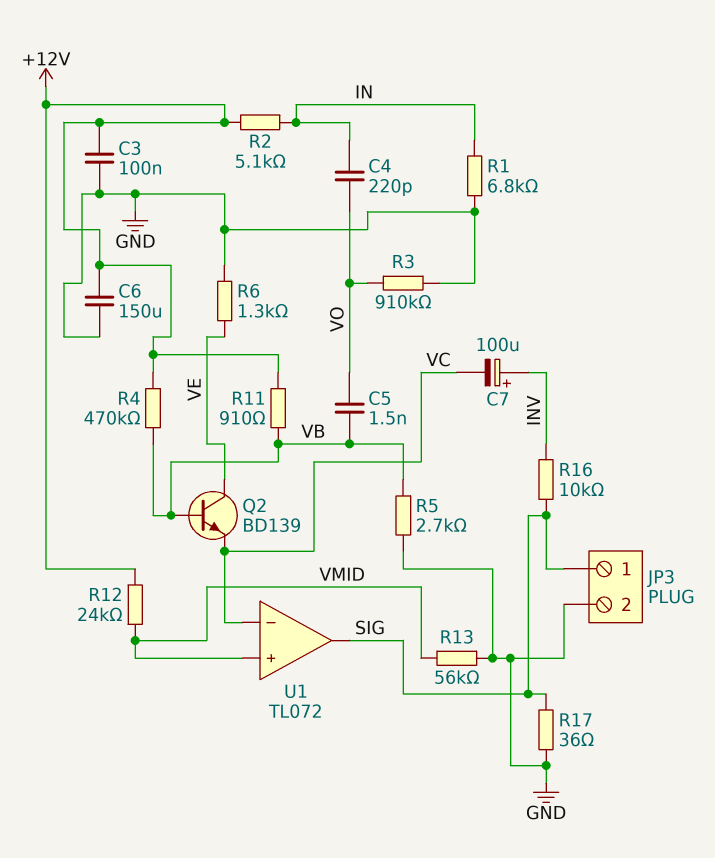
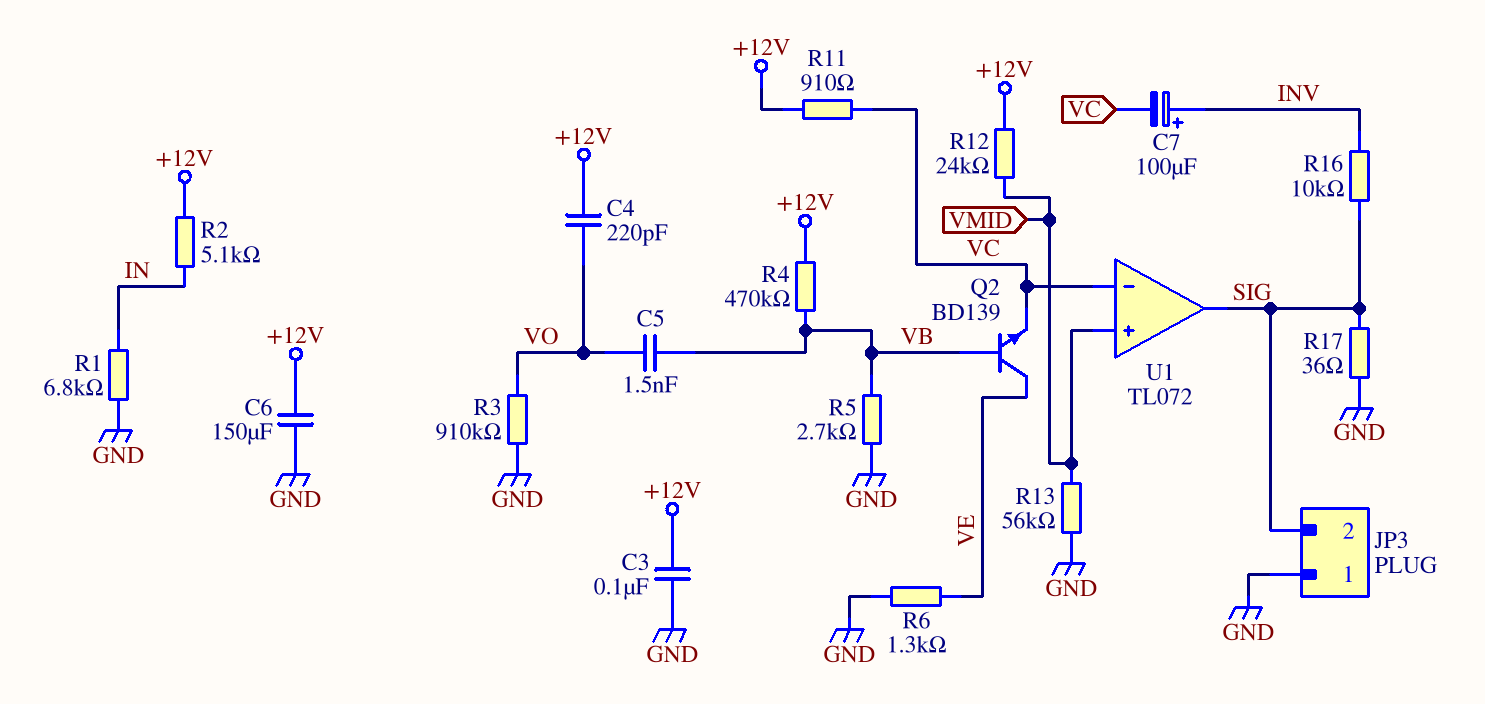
C4: 220pF (IN, VO) -> 220pF (+12V, VO)
JP3 pin 1: SIG -> GND
JP3 pin 2: GND -> SIG
R11: 910 (+12V, VB) -> 910 (+12V, VC)

